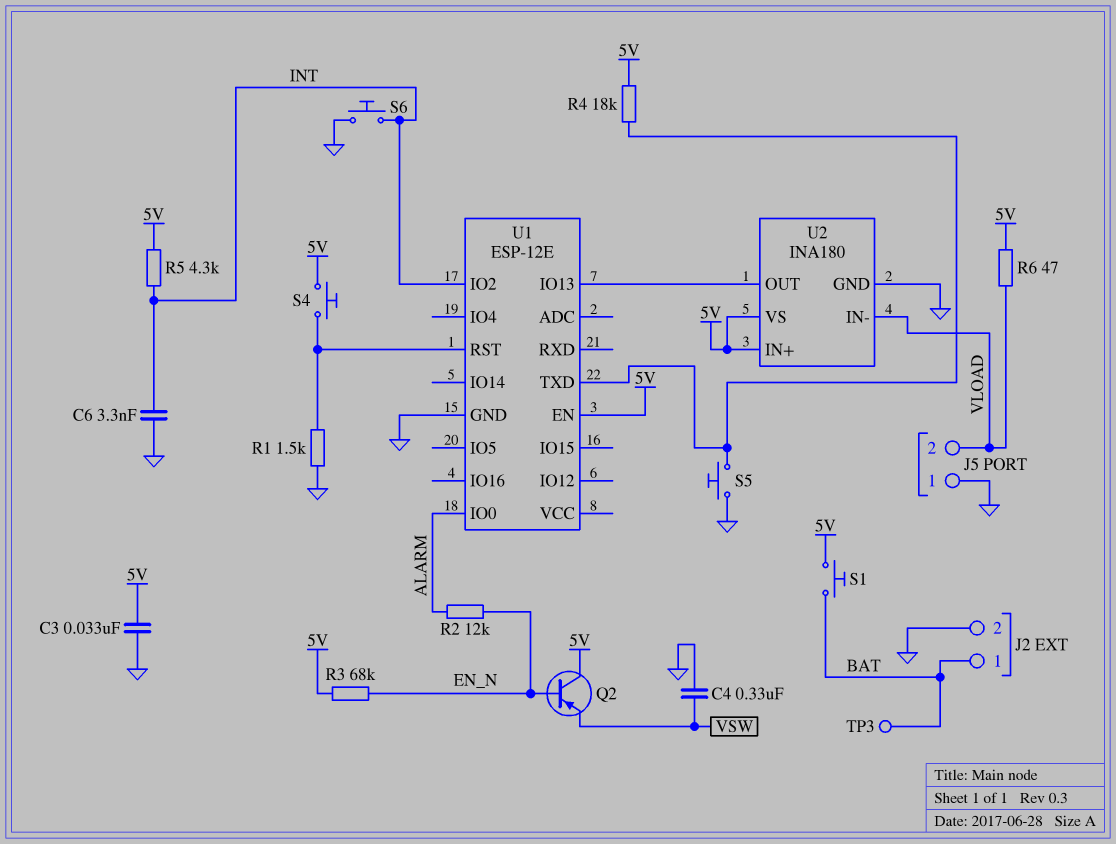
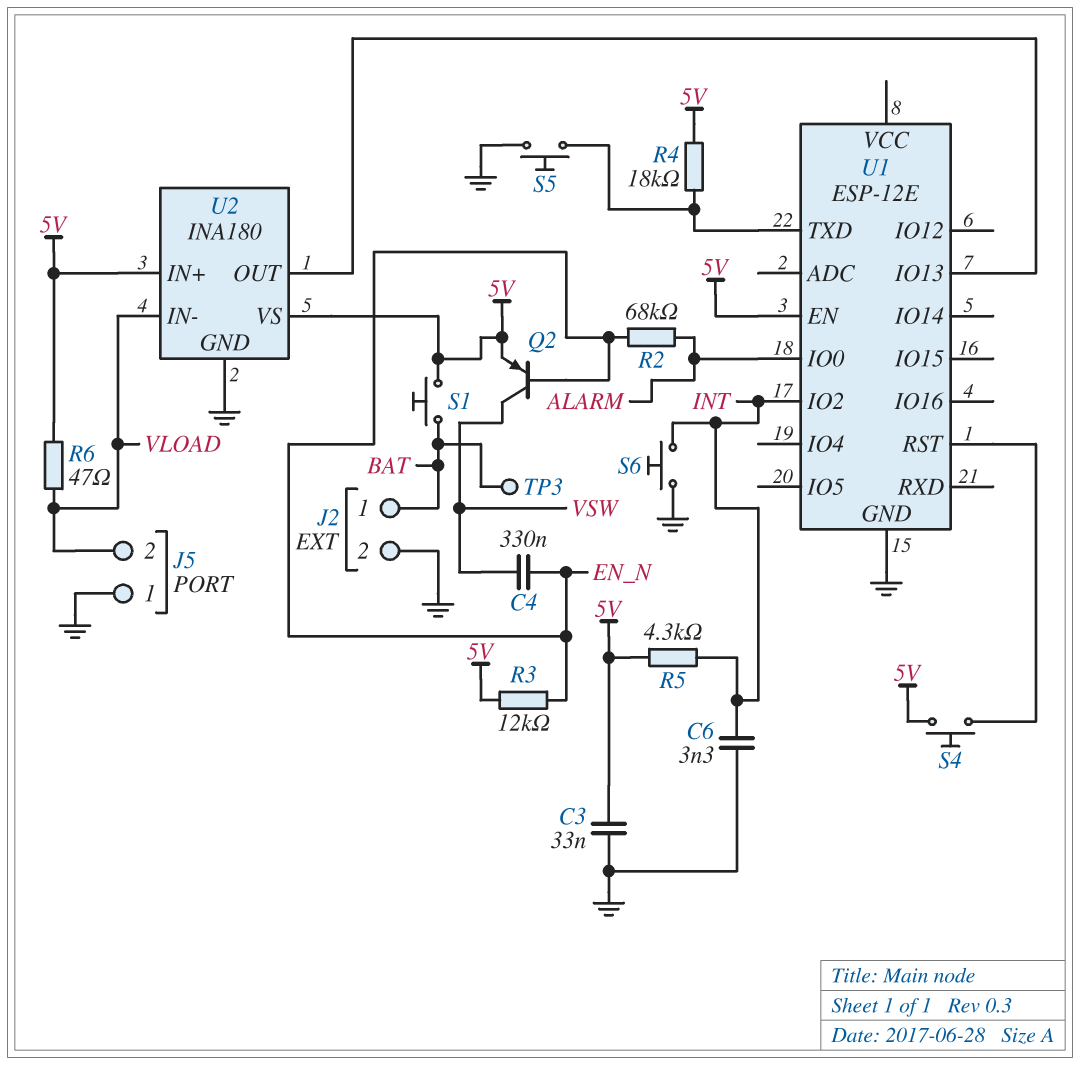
C4: 330nF (GND, VSW) -> 330nF (EN_N, VSW)
Q2: PNP (B EN_N, C 5V, E VSW) -> PNP (B EN_N, C VSW, E 5V)
R1: 1.5k (GND, U1/RST) -> none
R2: 12k (ALARM, EN_N) -> 68k (ALARM, EN_N)
R3: 68k (5V, EN_N) -> 12k (5V, EN_N)

